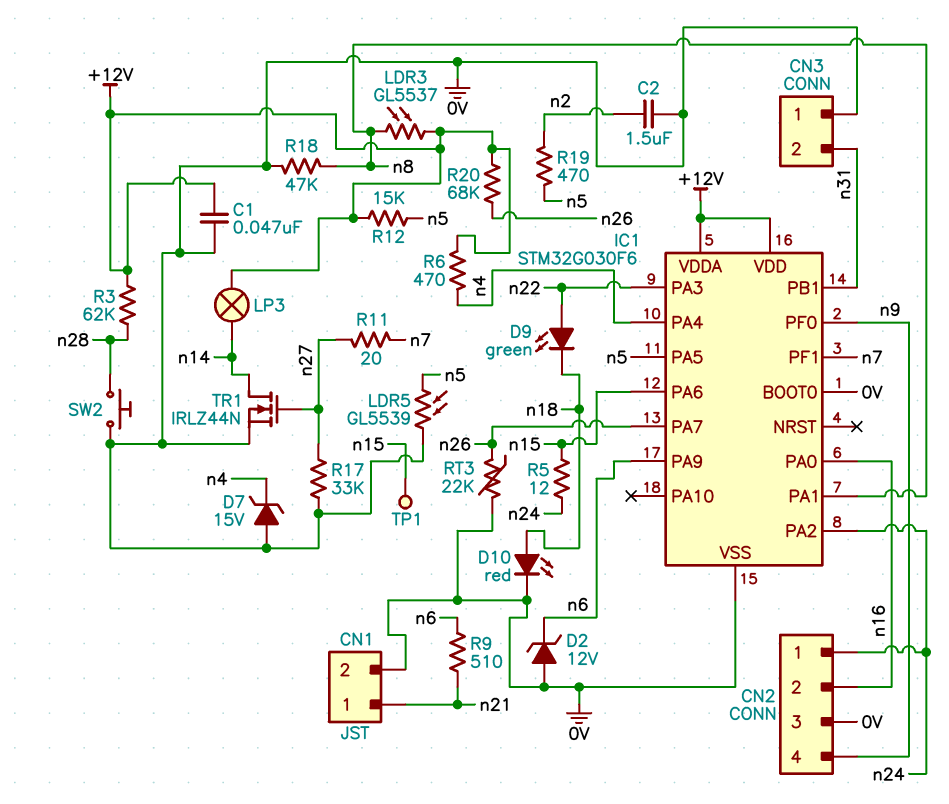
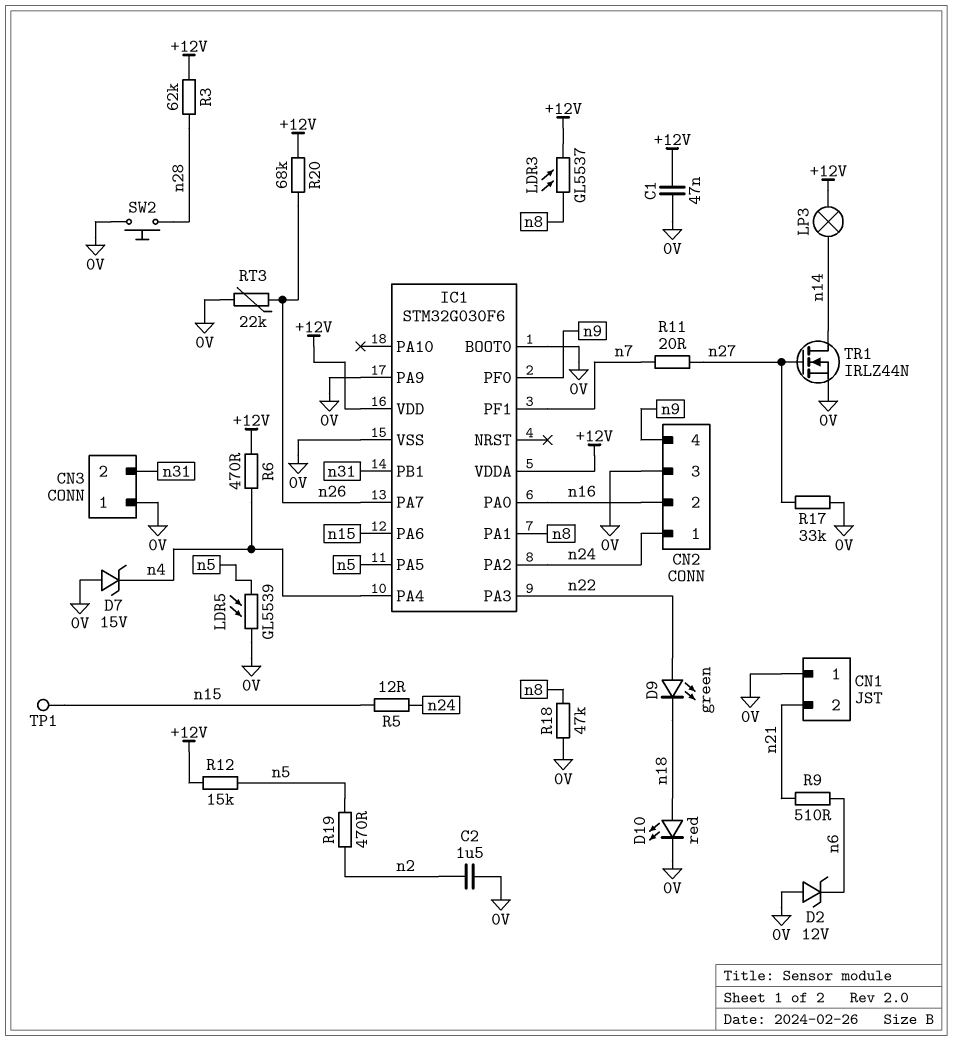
CN1 pin 1: n21 -> 0V
CN1 pin 2: 0V -> n21
IC1 pin PA9: n6 -> 0V

